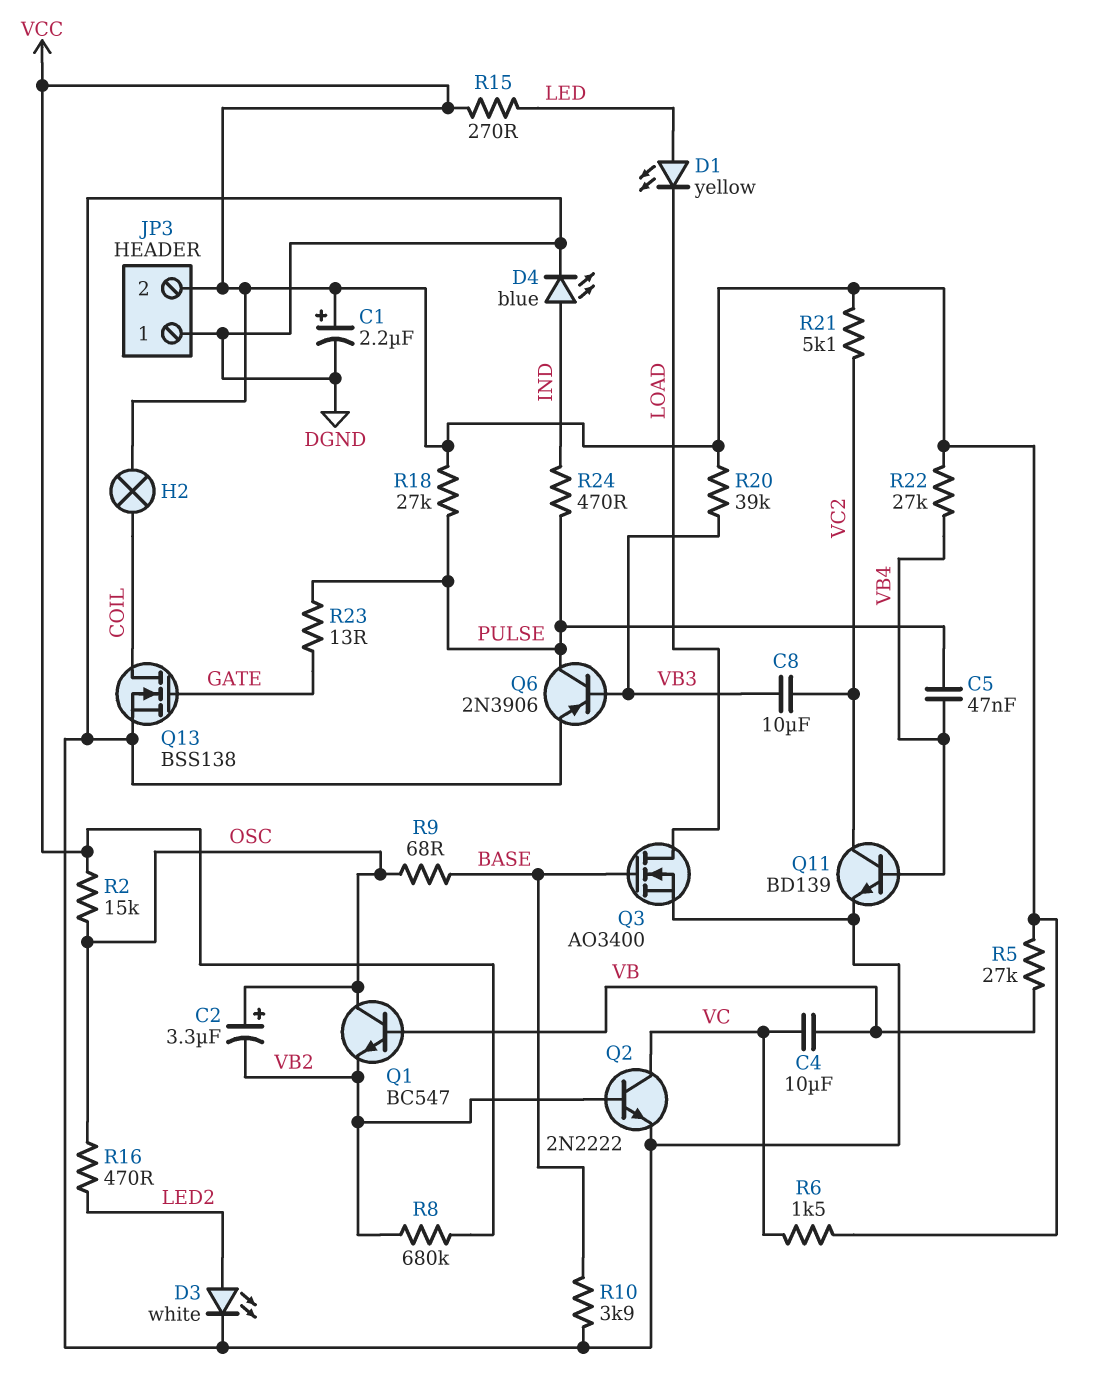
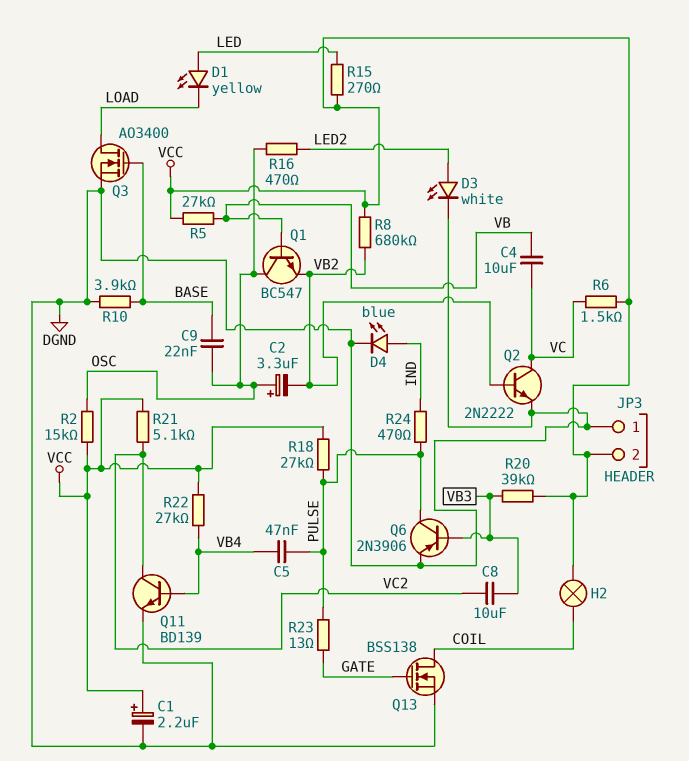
C9: none -> 22nF (BASE, OSC)
R9: 68 (BASE, OSC) -> none

